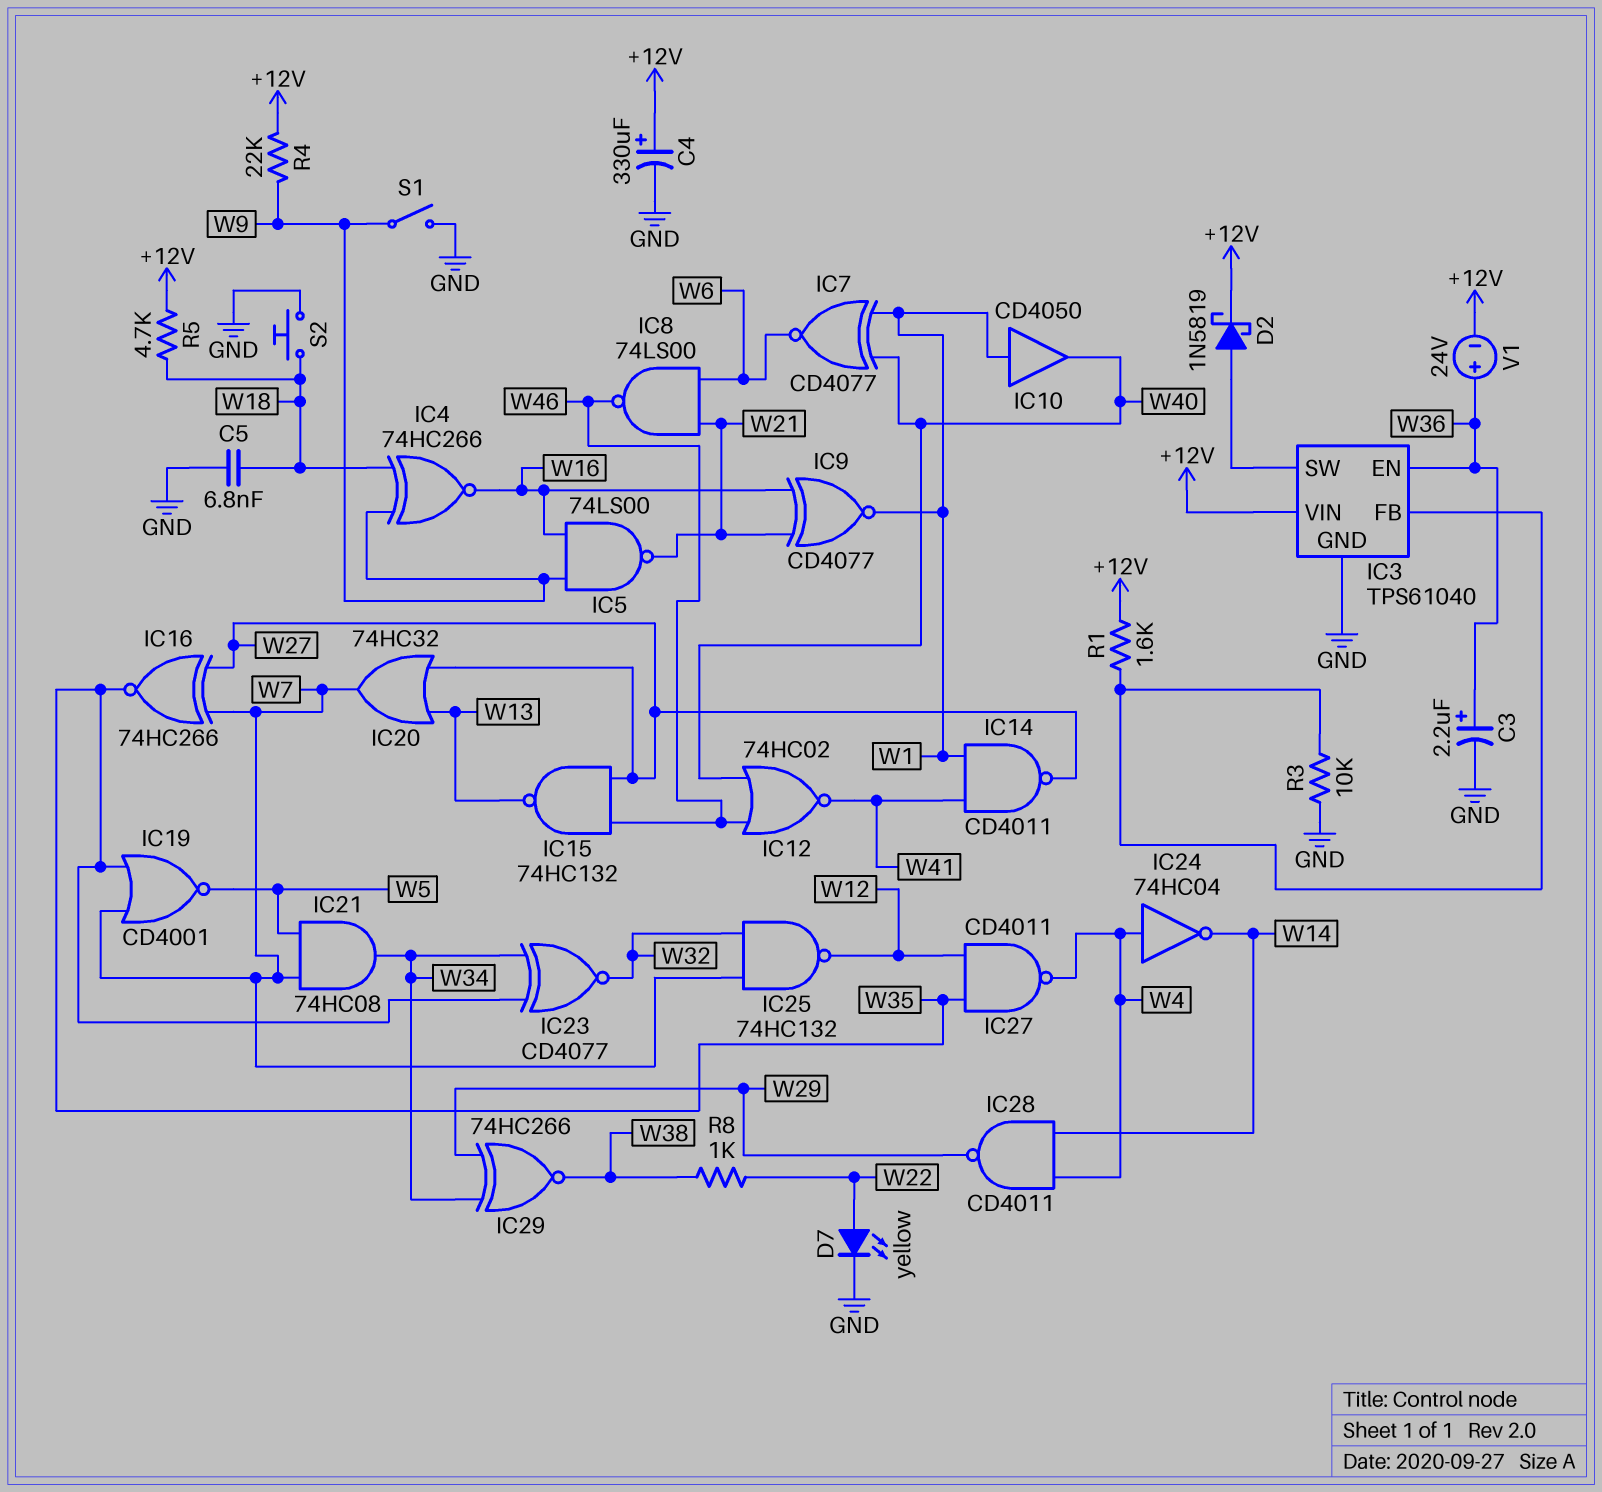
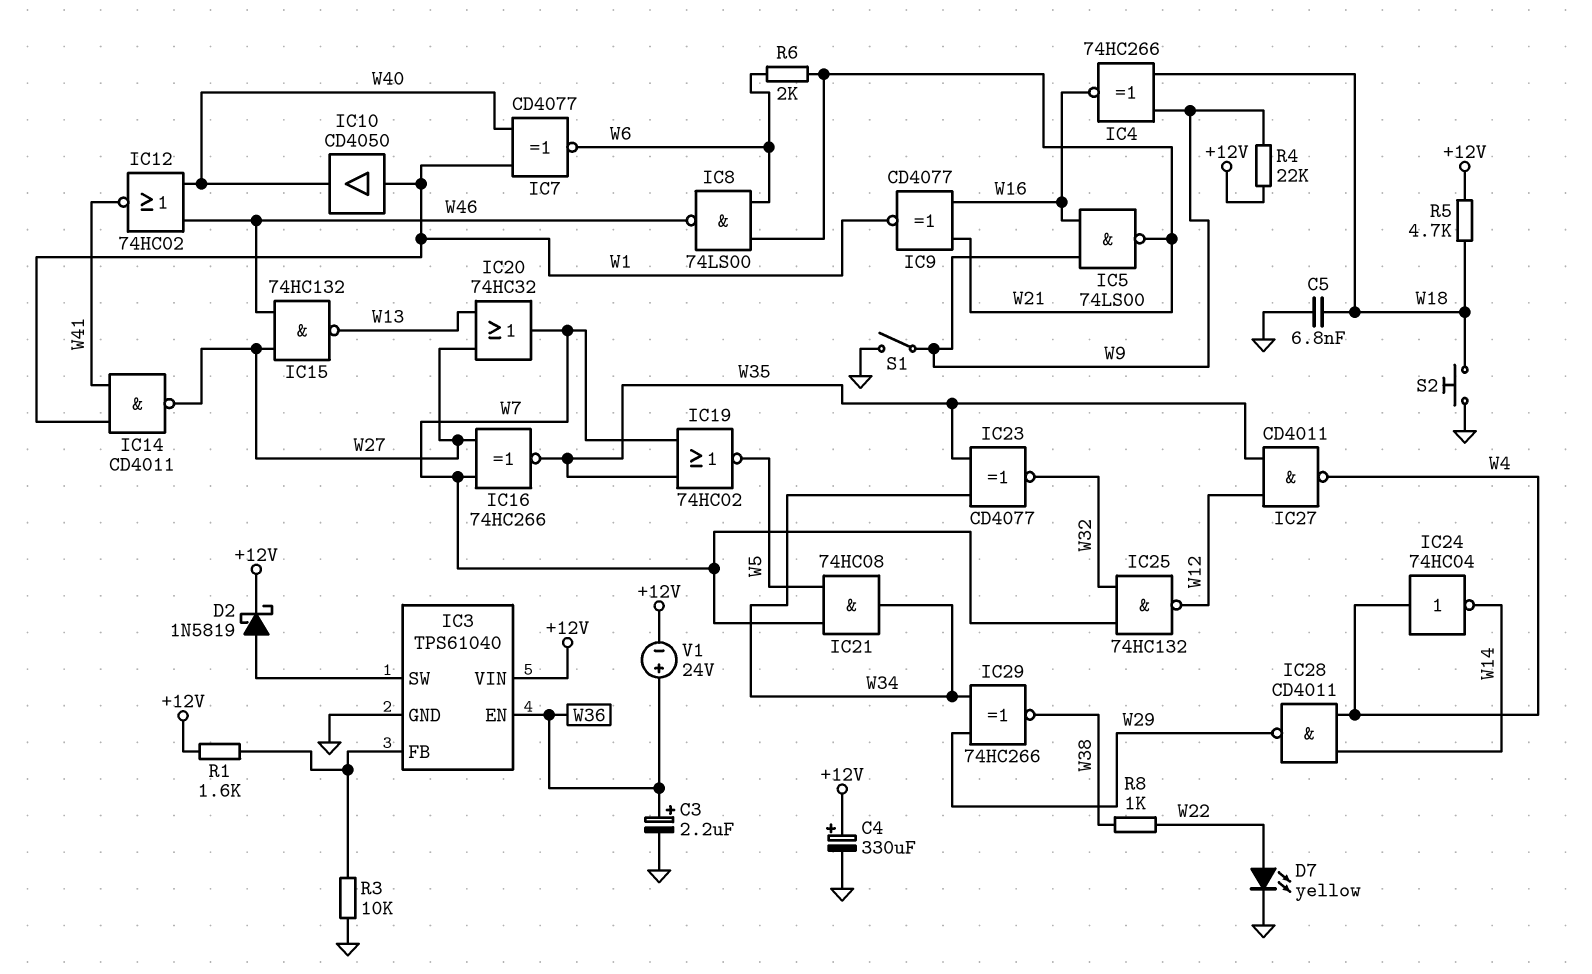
IC19: NOR CD4001 (in W7, in W35, out W5) -> NOR 74HC02 (in W7, in W35, out W5)
R6: none -> 2k (W6, W21)

